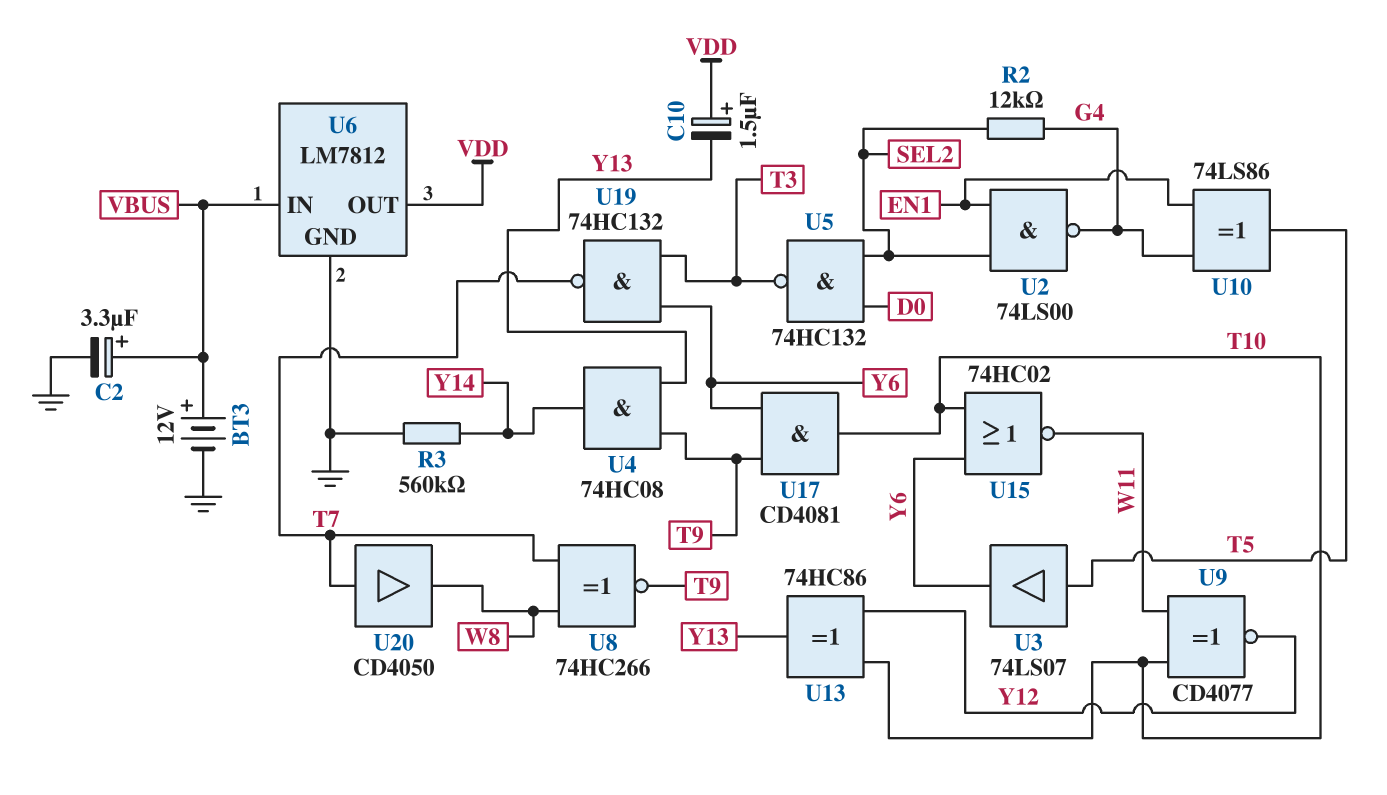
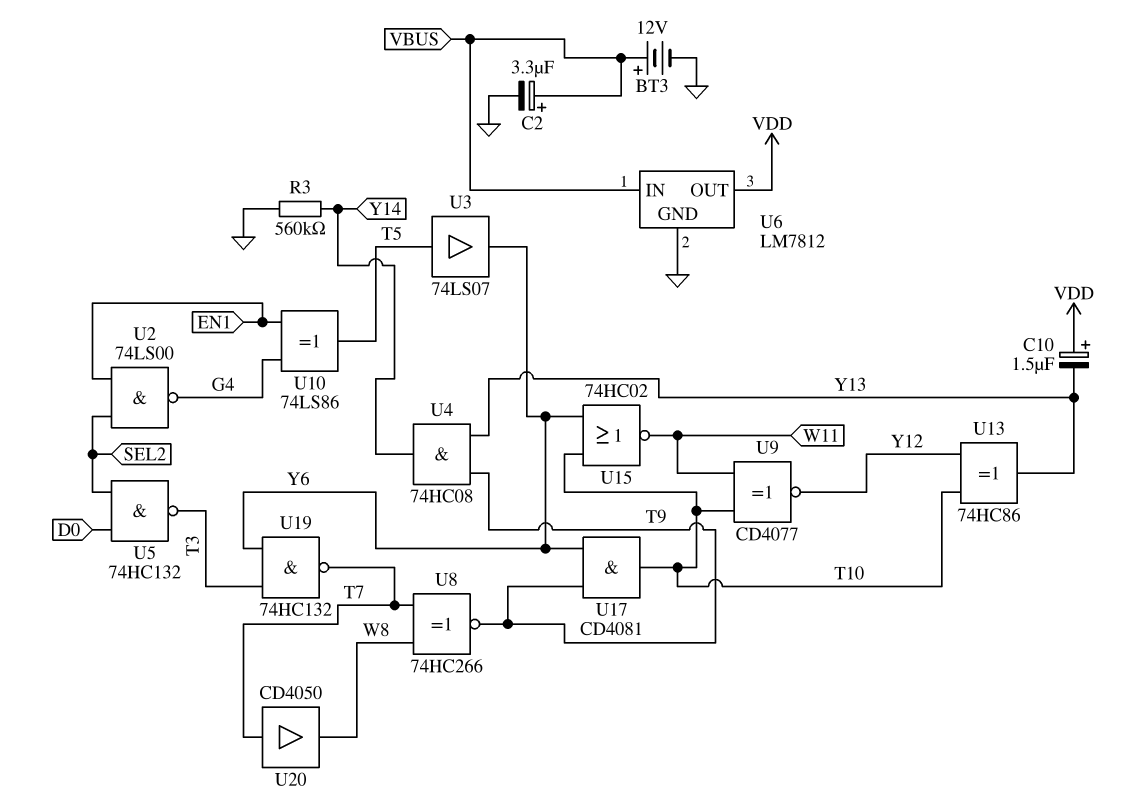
R2: 12k (G4, SEL2) -> none

